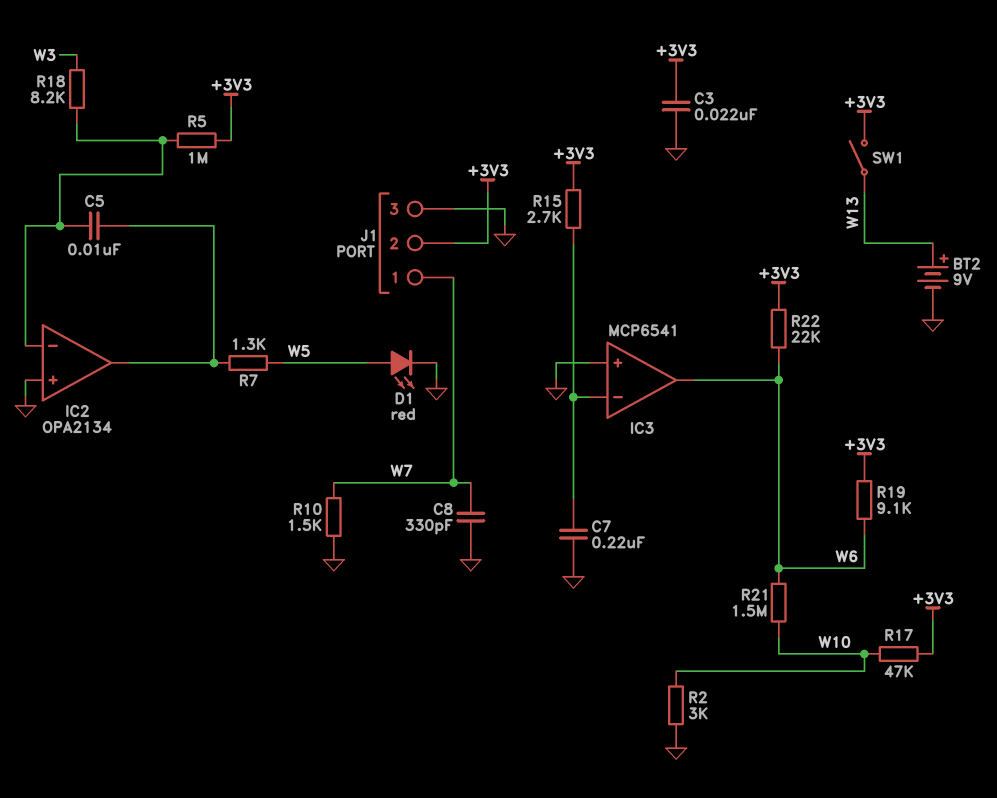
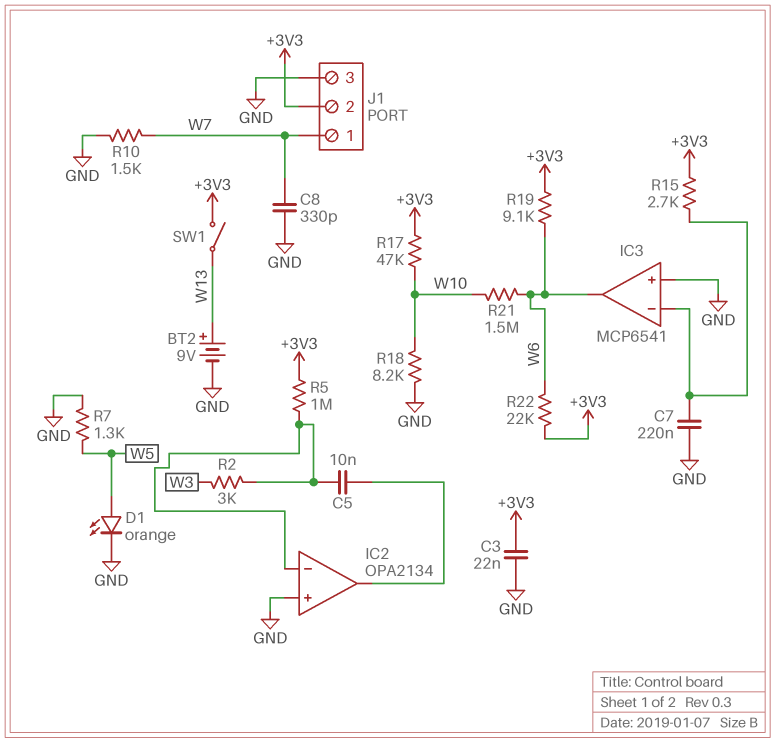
D1: LED red (A W5, K GND) -> LED orange (A W5, K GND)
R2: 3k (GND, W10) -> 3k (IC2/in-, W3)
R7: 1.3k (IC2/out, W5) -> 1.3k (GND, W5)
R18: 8.2k (IC2/in-, W3) -> 8.2k (GND, W10)

